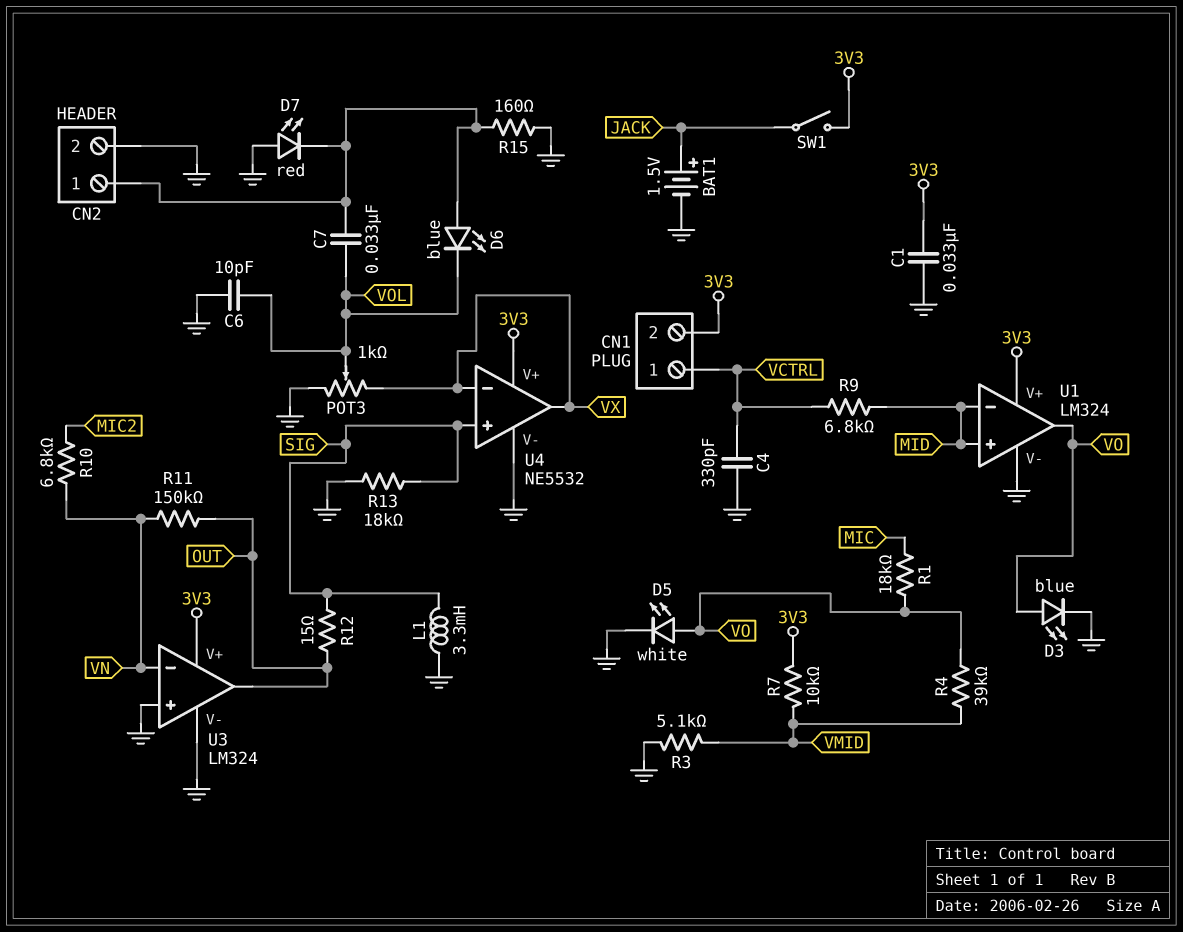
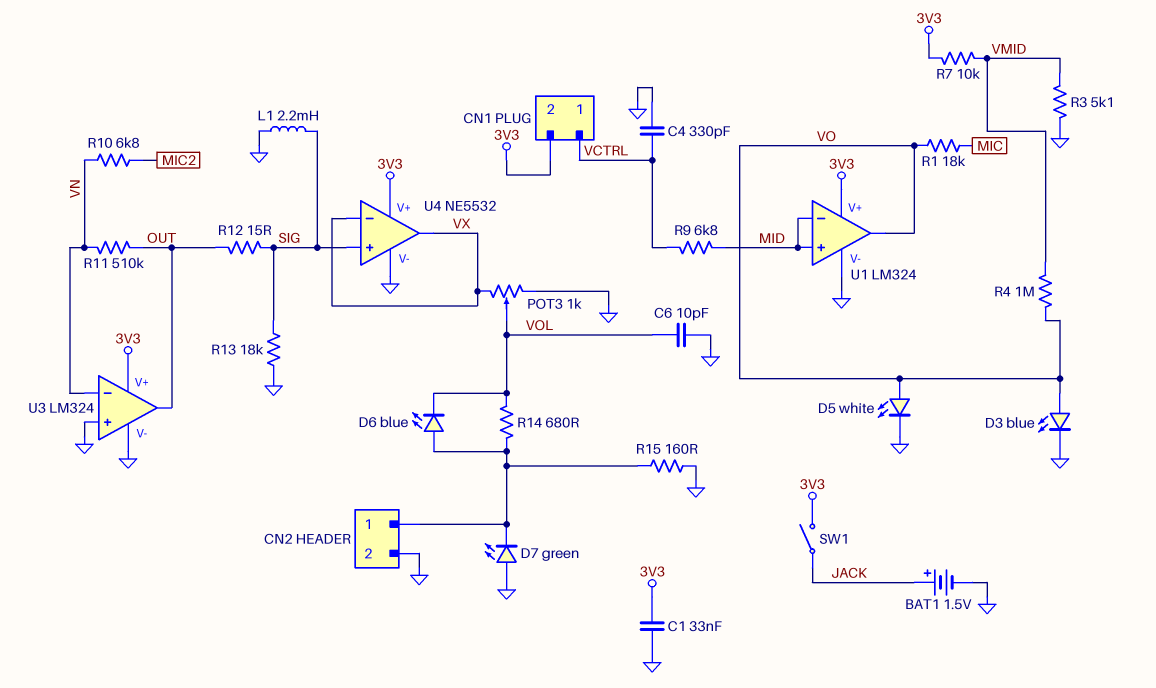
C7: 33nF (CN2/1, VOL) -> none
D7: LED red (A GND, K CN2/1) -> LED green (A GND, K CN2/1)
L1: 3.3mH (GND, SIG) -> 2.2mH (GND, SIG)
R4: 39k (VMID, VO) -> 1M (VMID, VO)
R11: 150k (OUT, VN) -> 510k (OUT, VN)
R14: none -> 680 (CN2/1, VOL)

